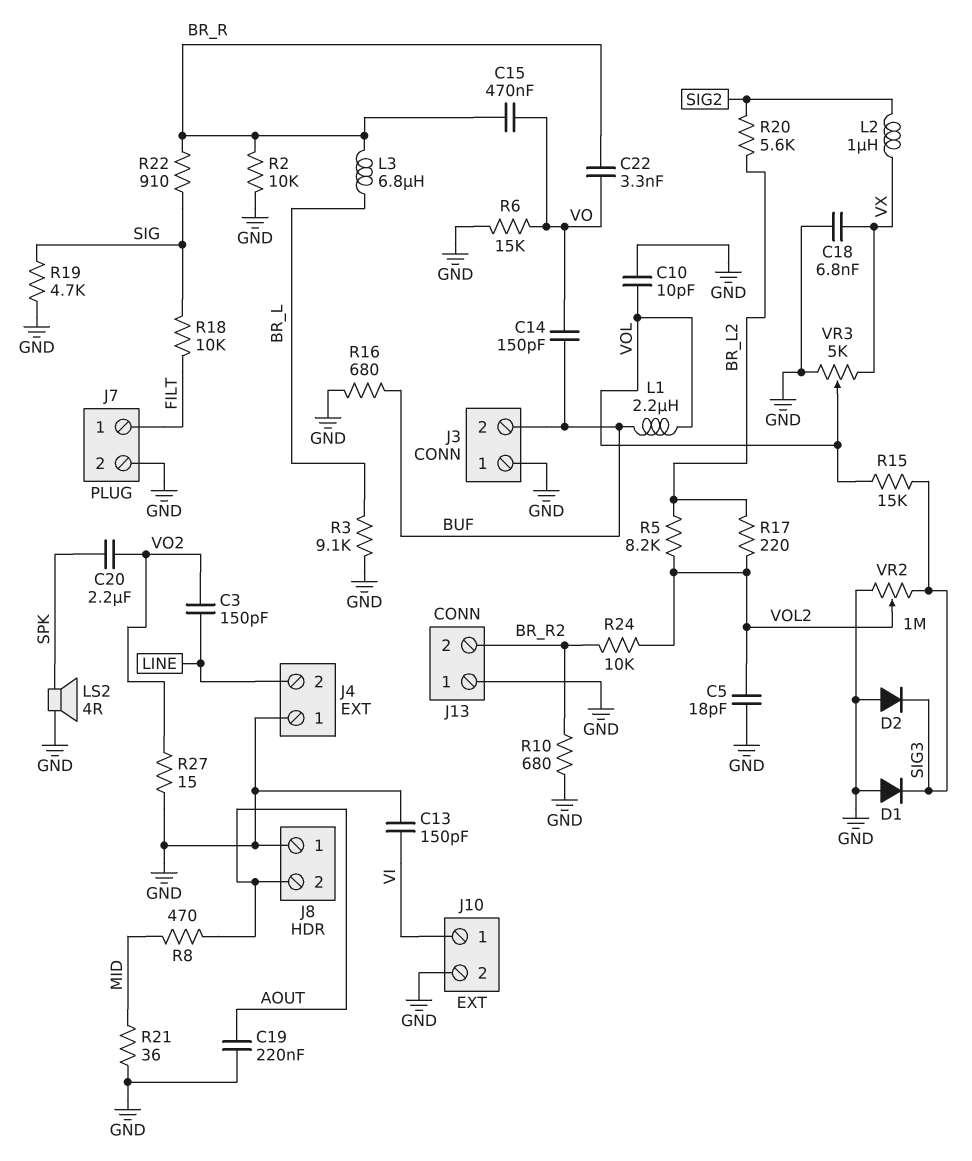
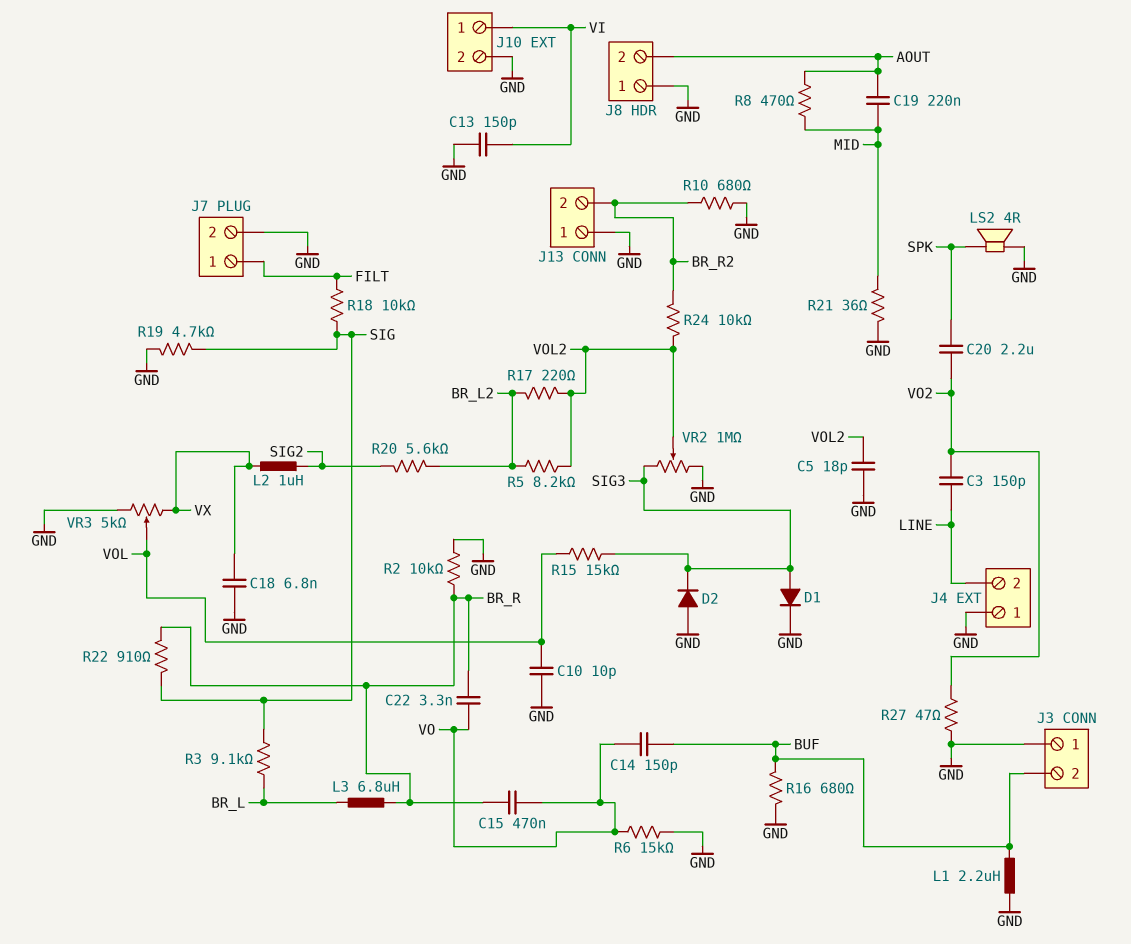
C19: 220nF (AOUT, GND) -> 220nF (AOUT, MID)
D1: diode (A GND, K SIG3) -> diode (A SIG3, K GND)
L1: 2.2uH (BUF, VOL) -> 2.2uH (BUF, GND)
R3: 9.1k (BR_L, GND) -> 9.1k (BR_L, SIG)
R27: 15 (GND, VO2) -> 47 (GND, VO2)

